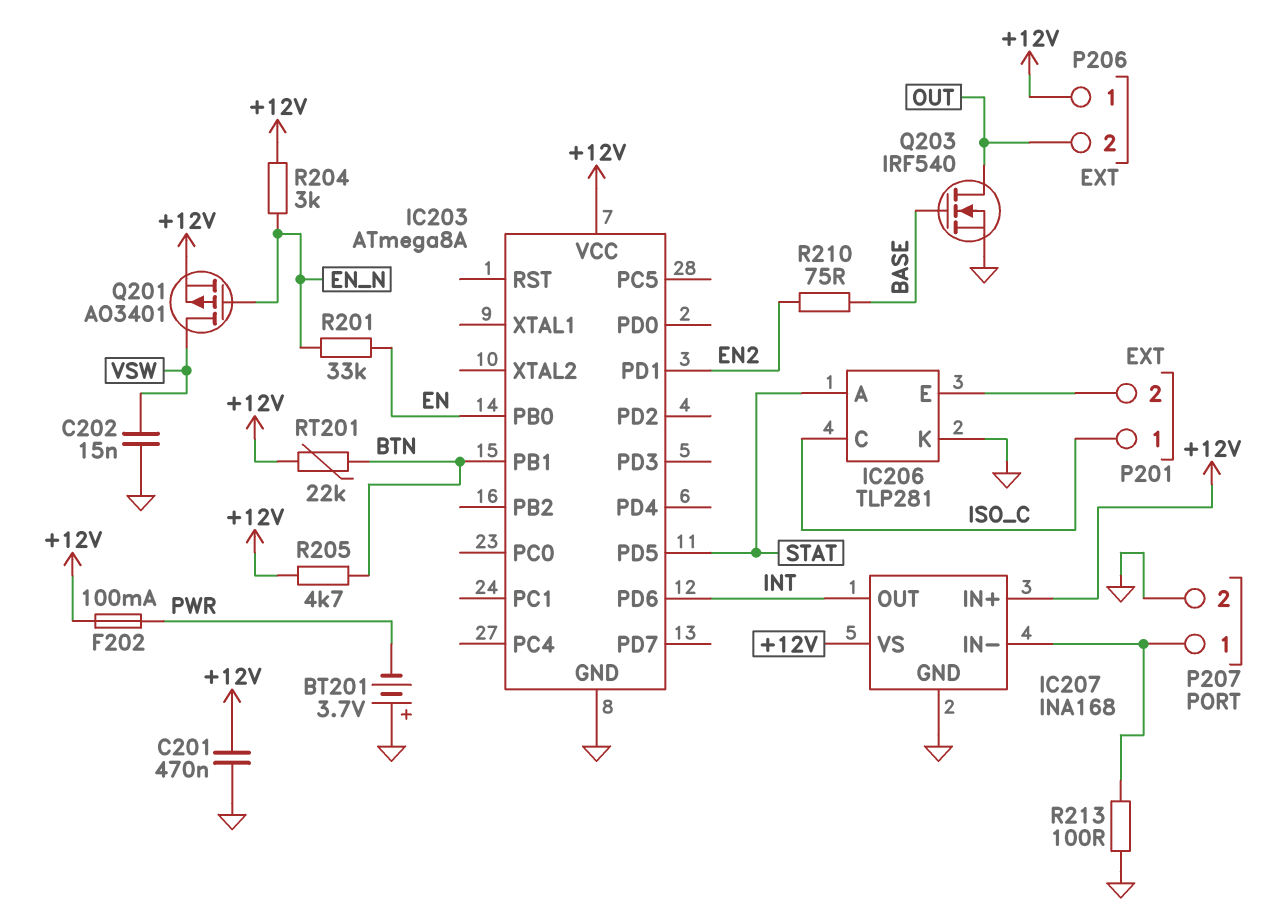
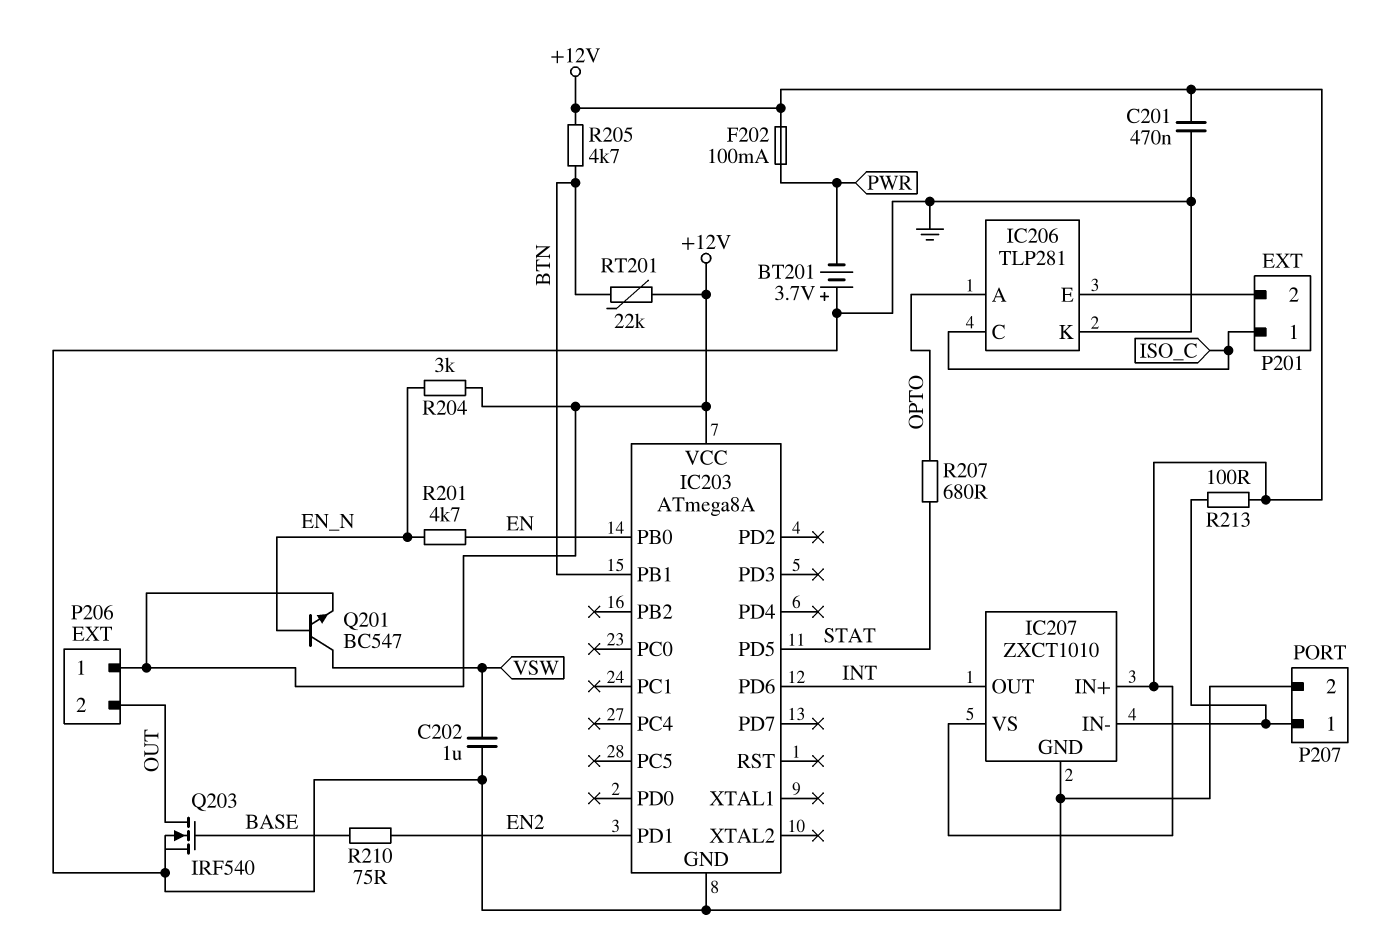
C202: 15nF (GND, VSW) -> 1uF (GND, VSW)
IC206 pin A: STAT -> OPTO
IC207: INA168 -> ZXCT1010
Q201: PMOS AO3401 (G EN_N, D VSW, S +12V) -> NPN BC547 (B EN_N, C VSW, E +12V)
R201: 33k (EN, EN_N) -> 4.7k (EN, EN_N)
R207: none -> 680 (OPTO, STAT)
R213: 100 (GND, IC207/IN-) -> 100 (+12V, IC207/IN-)

